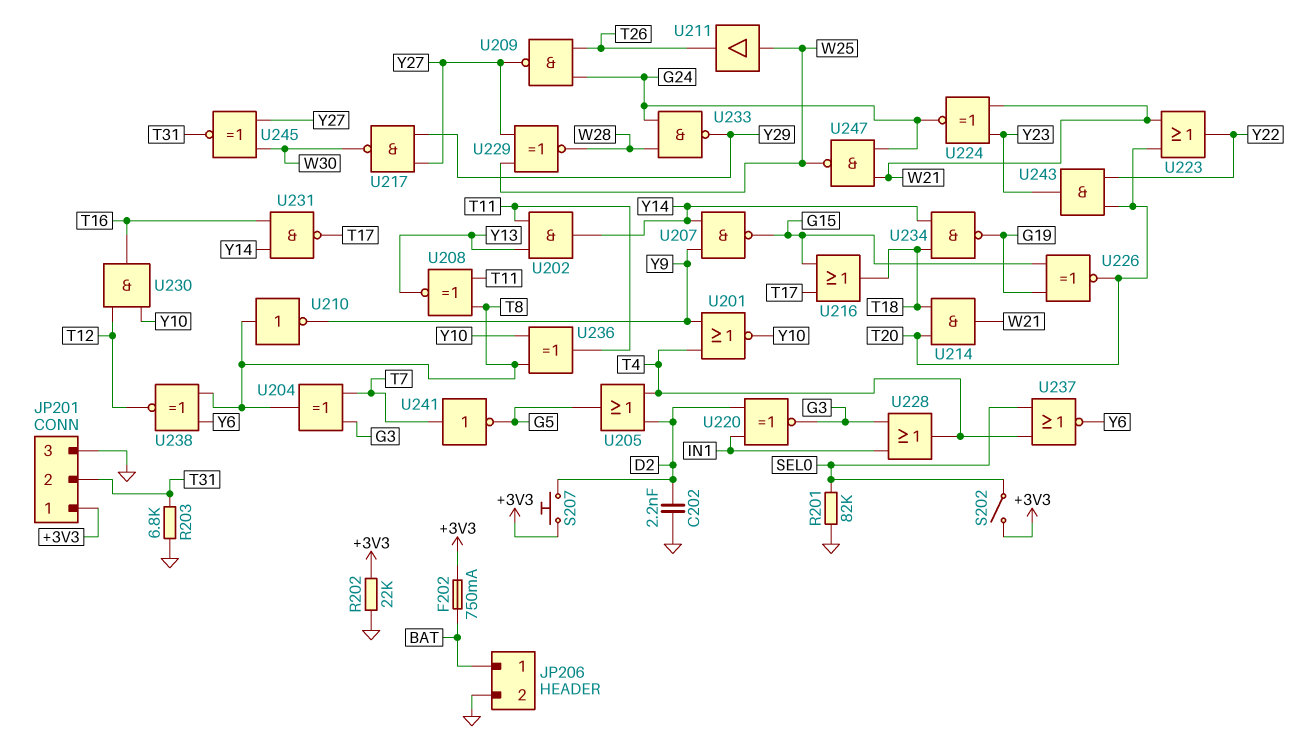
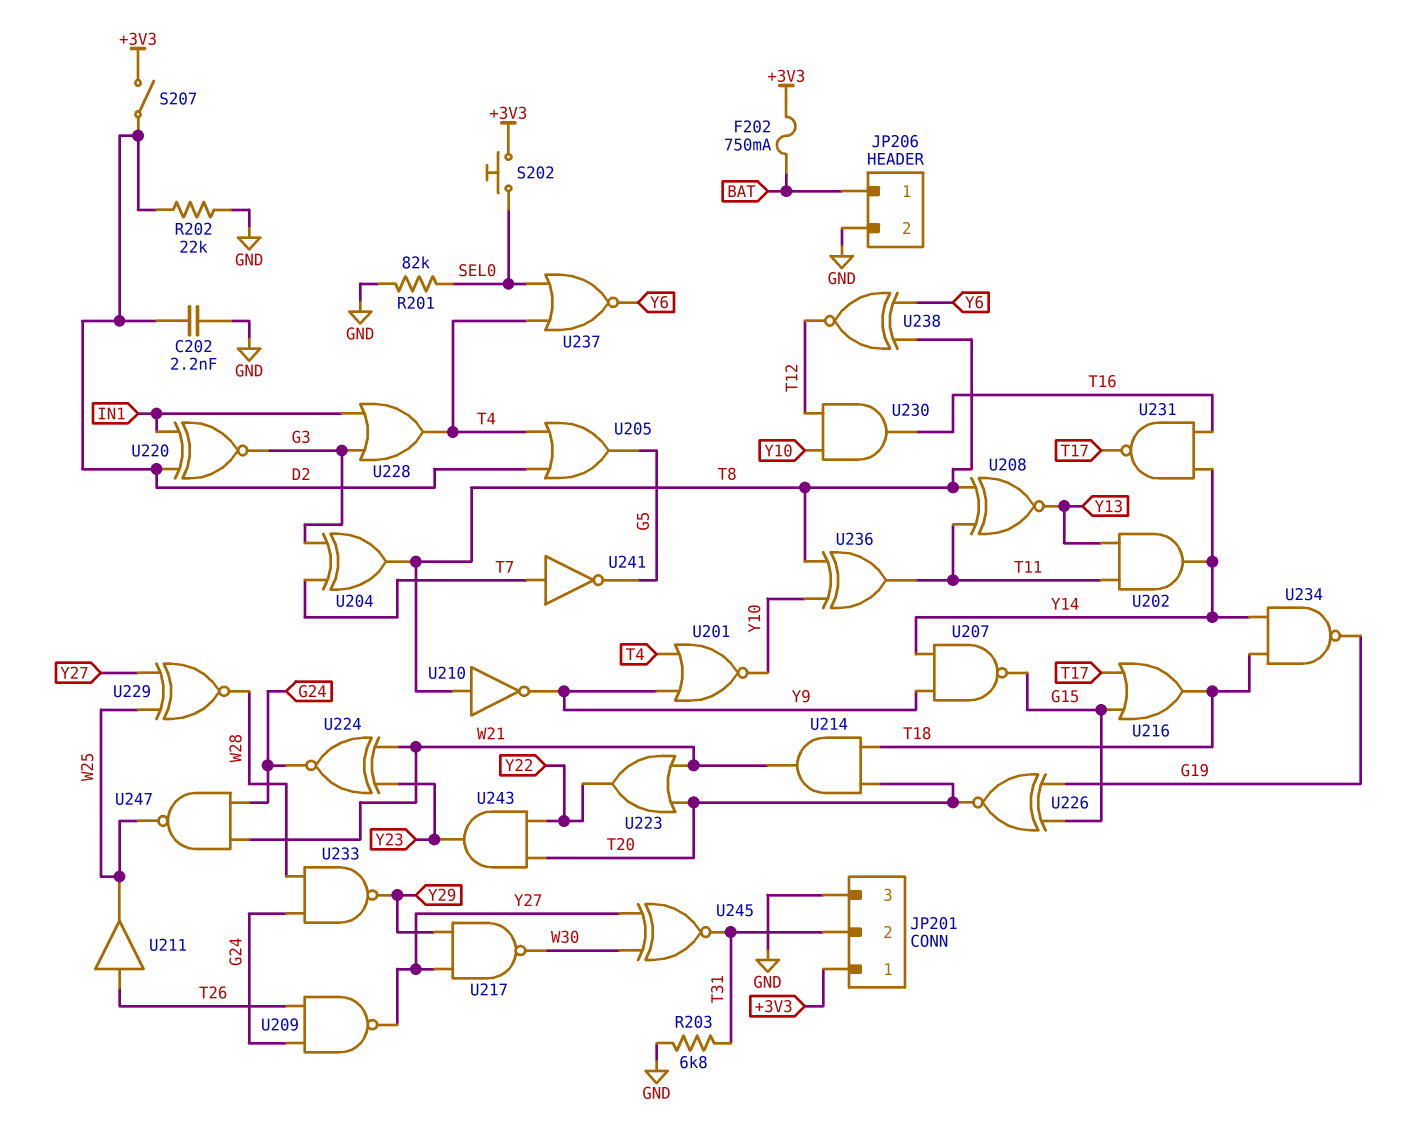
R202: 22k (+3V3, GND) -> 22k (D2, GND)
S202: switch (+3V3, SEL0) -> button (+3V3, SEL0)
S207: button (+3V3, D2) -> switch (+3V3, D2)
U211: buffer (in W25, out T26) -> buffer (in T26, out W25)

